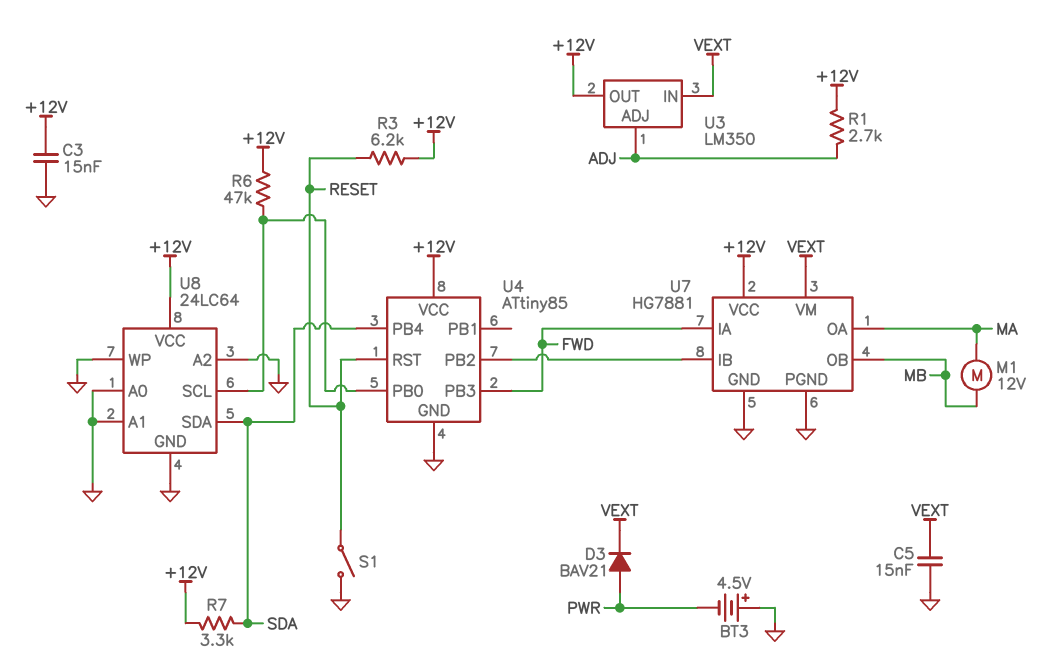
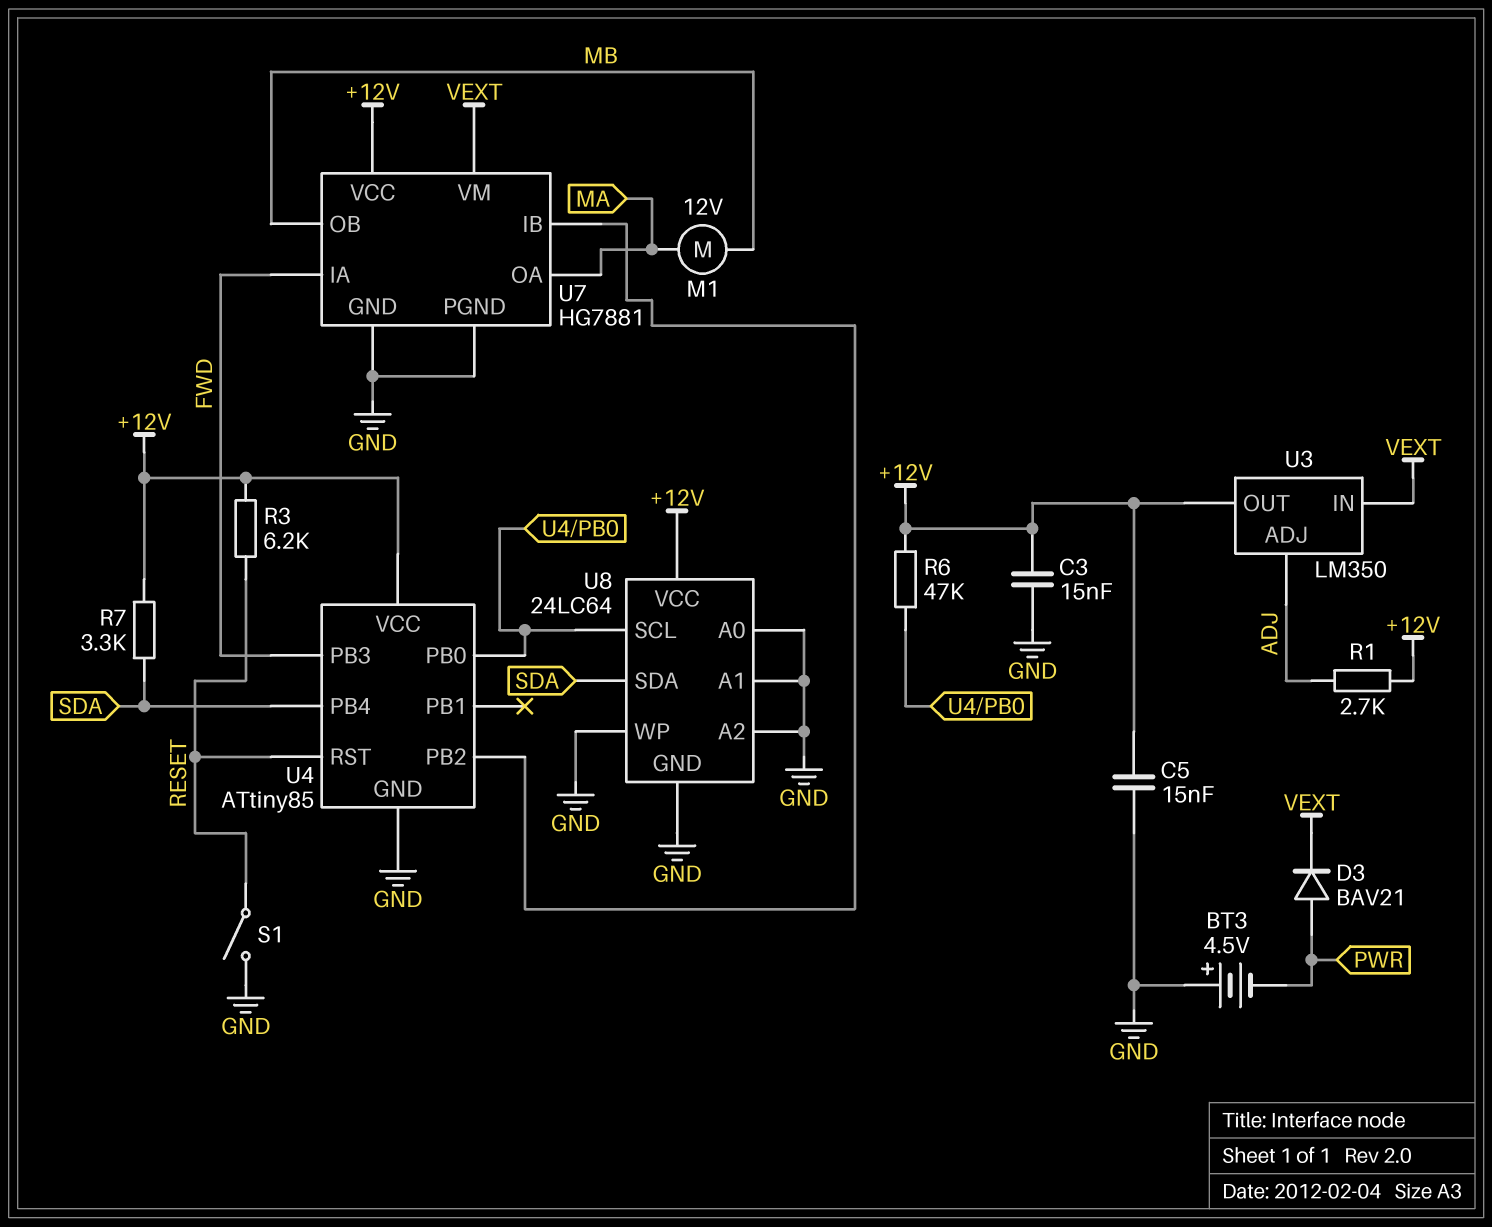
C5: 15nF (GND, VEXT) -> 15nF (+12V, GND)

